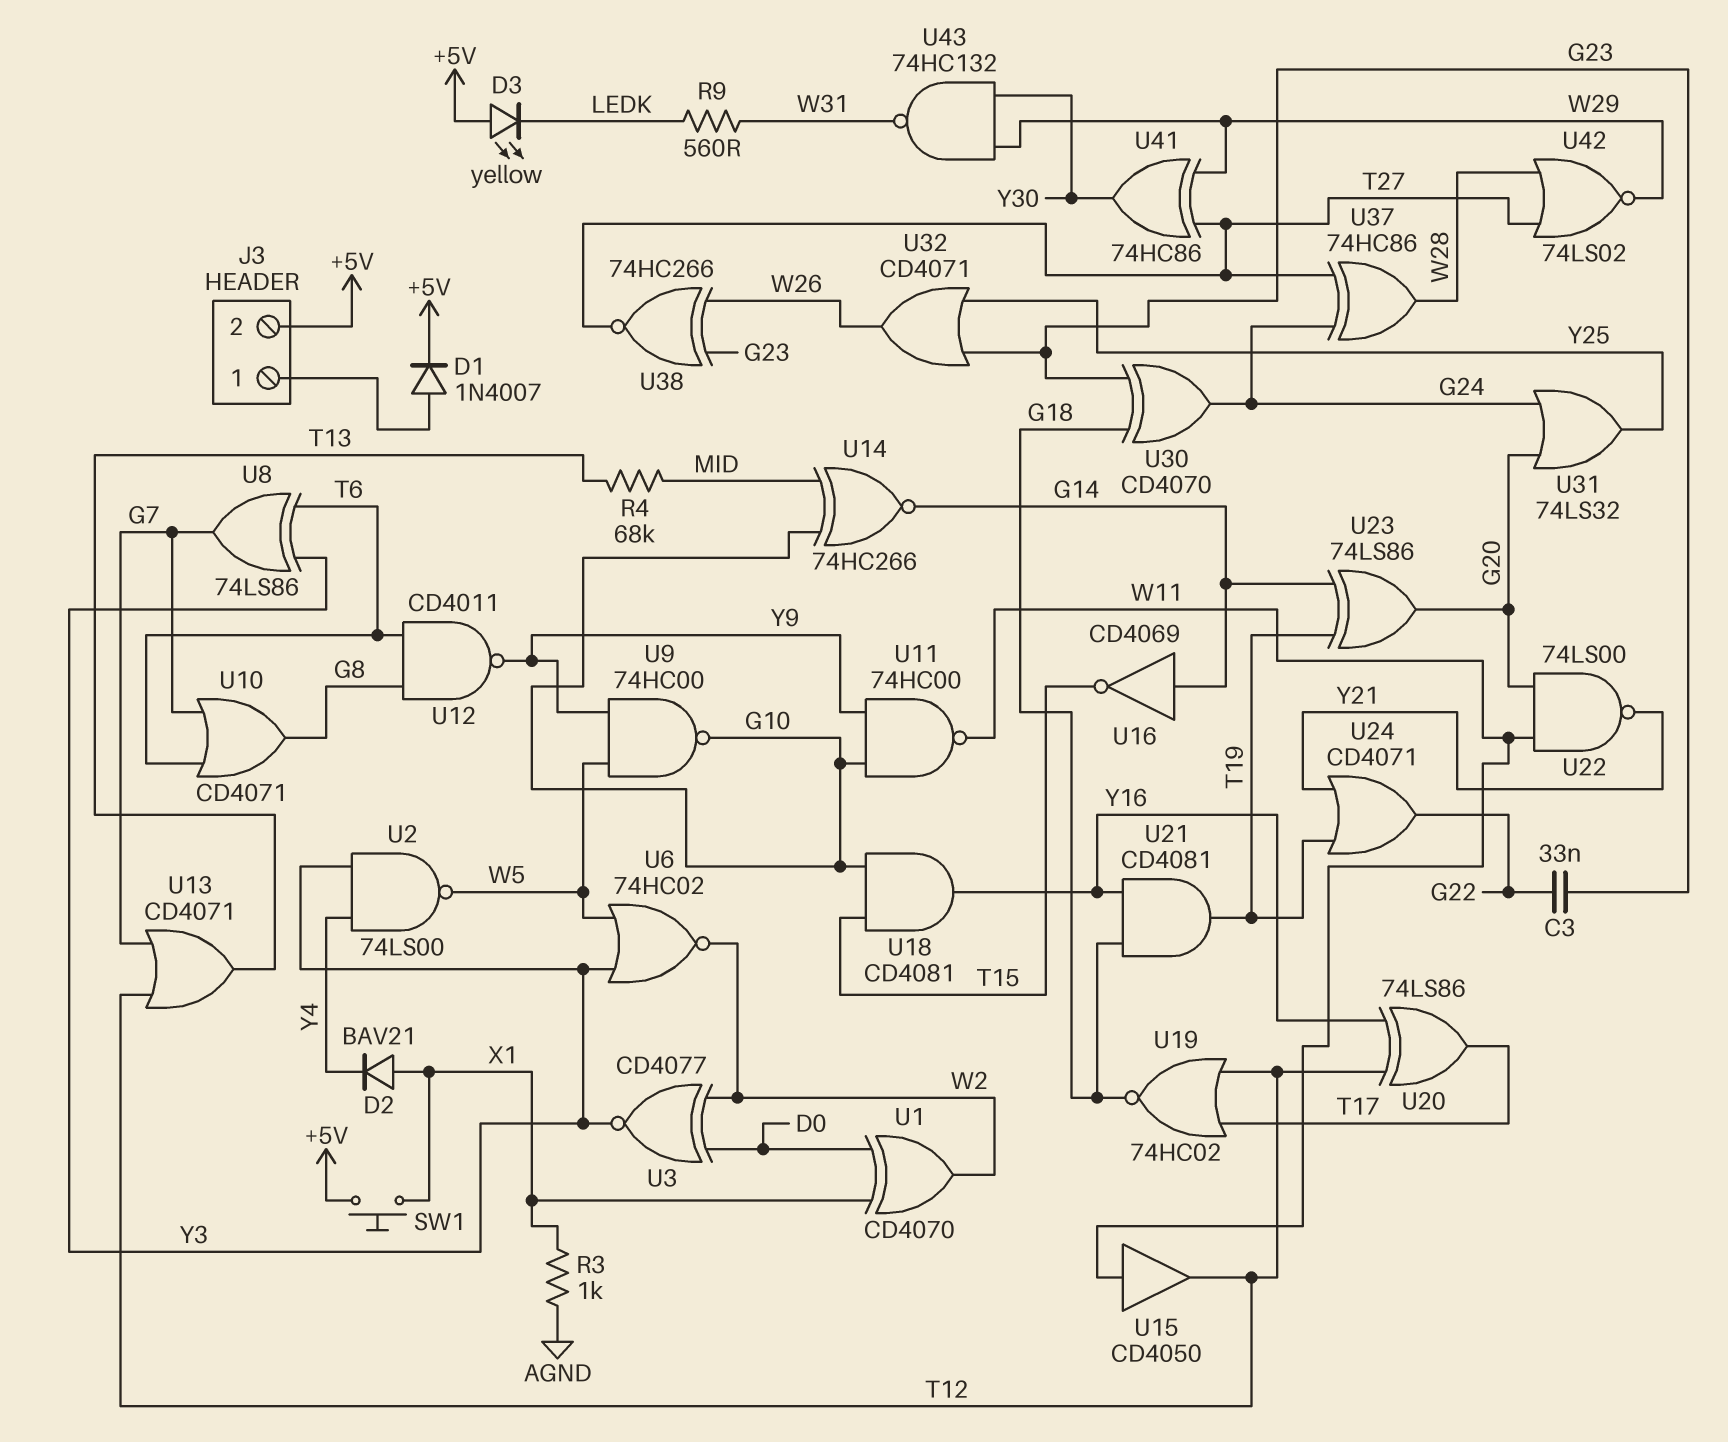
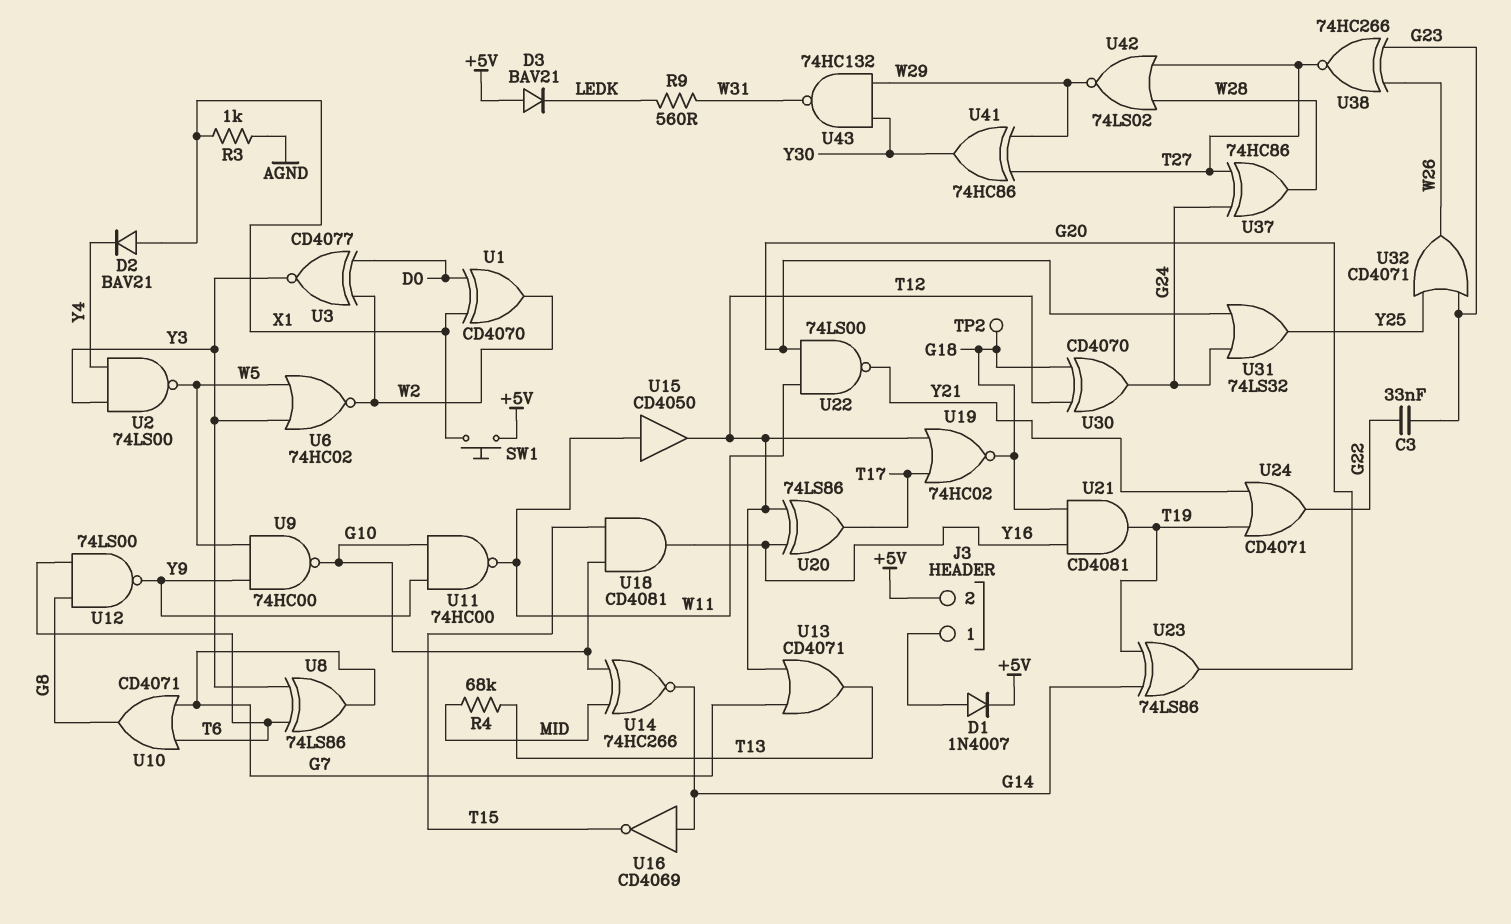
D3: LED yellow (A +5V, K LEDK) -> diode BAV21 (A +5V, K LEDK)
TP2: none -> test point (G18)
U12: NAND CD4011 (in G8, in T6, out Y9) -> NAND 74LS00 (in G8, in T6, out Y9)
U30: XOR CD4070 (in G18, in G23, out G24) -> XOR CD4070 (in G18, in T12, out G24)

